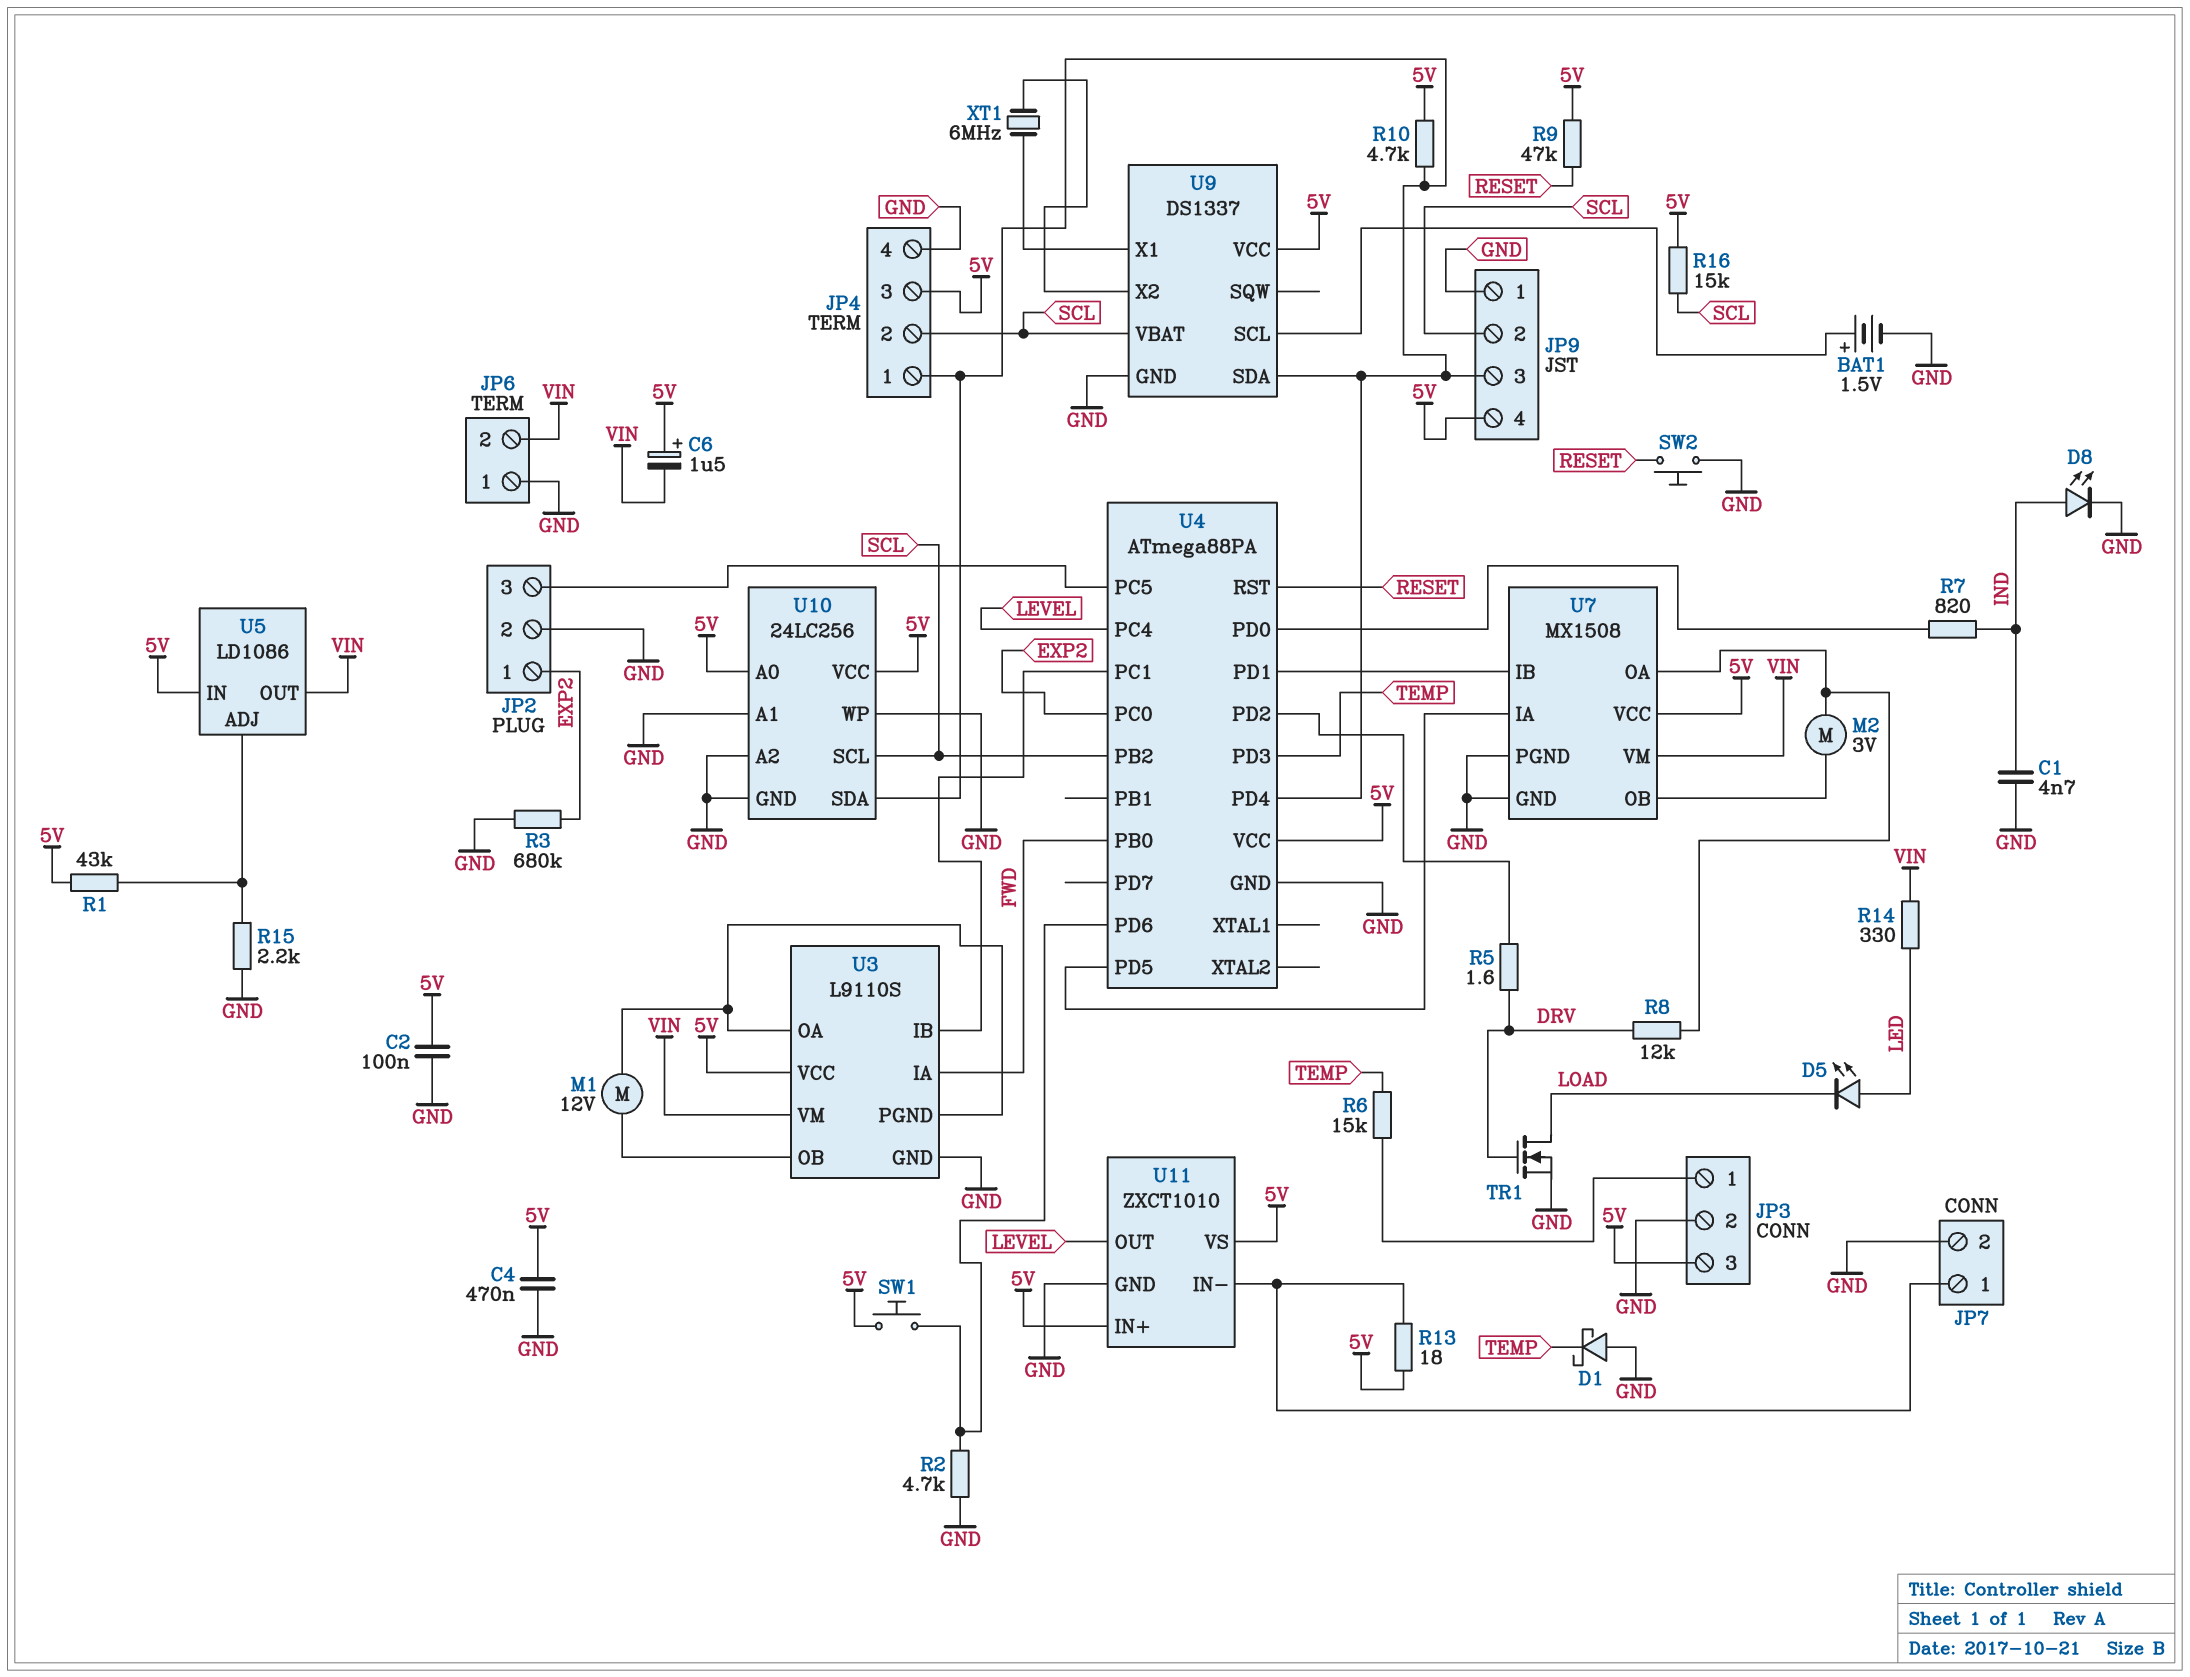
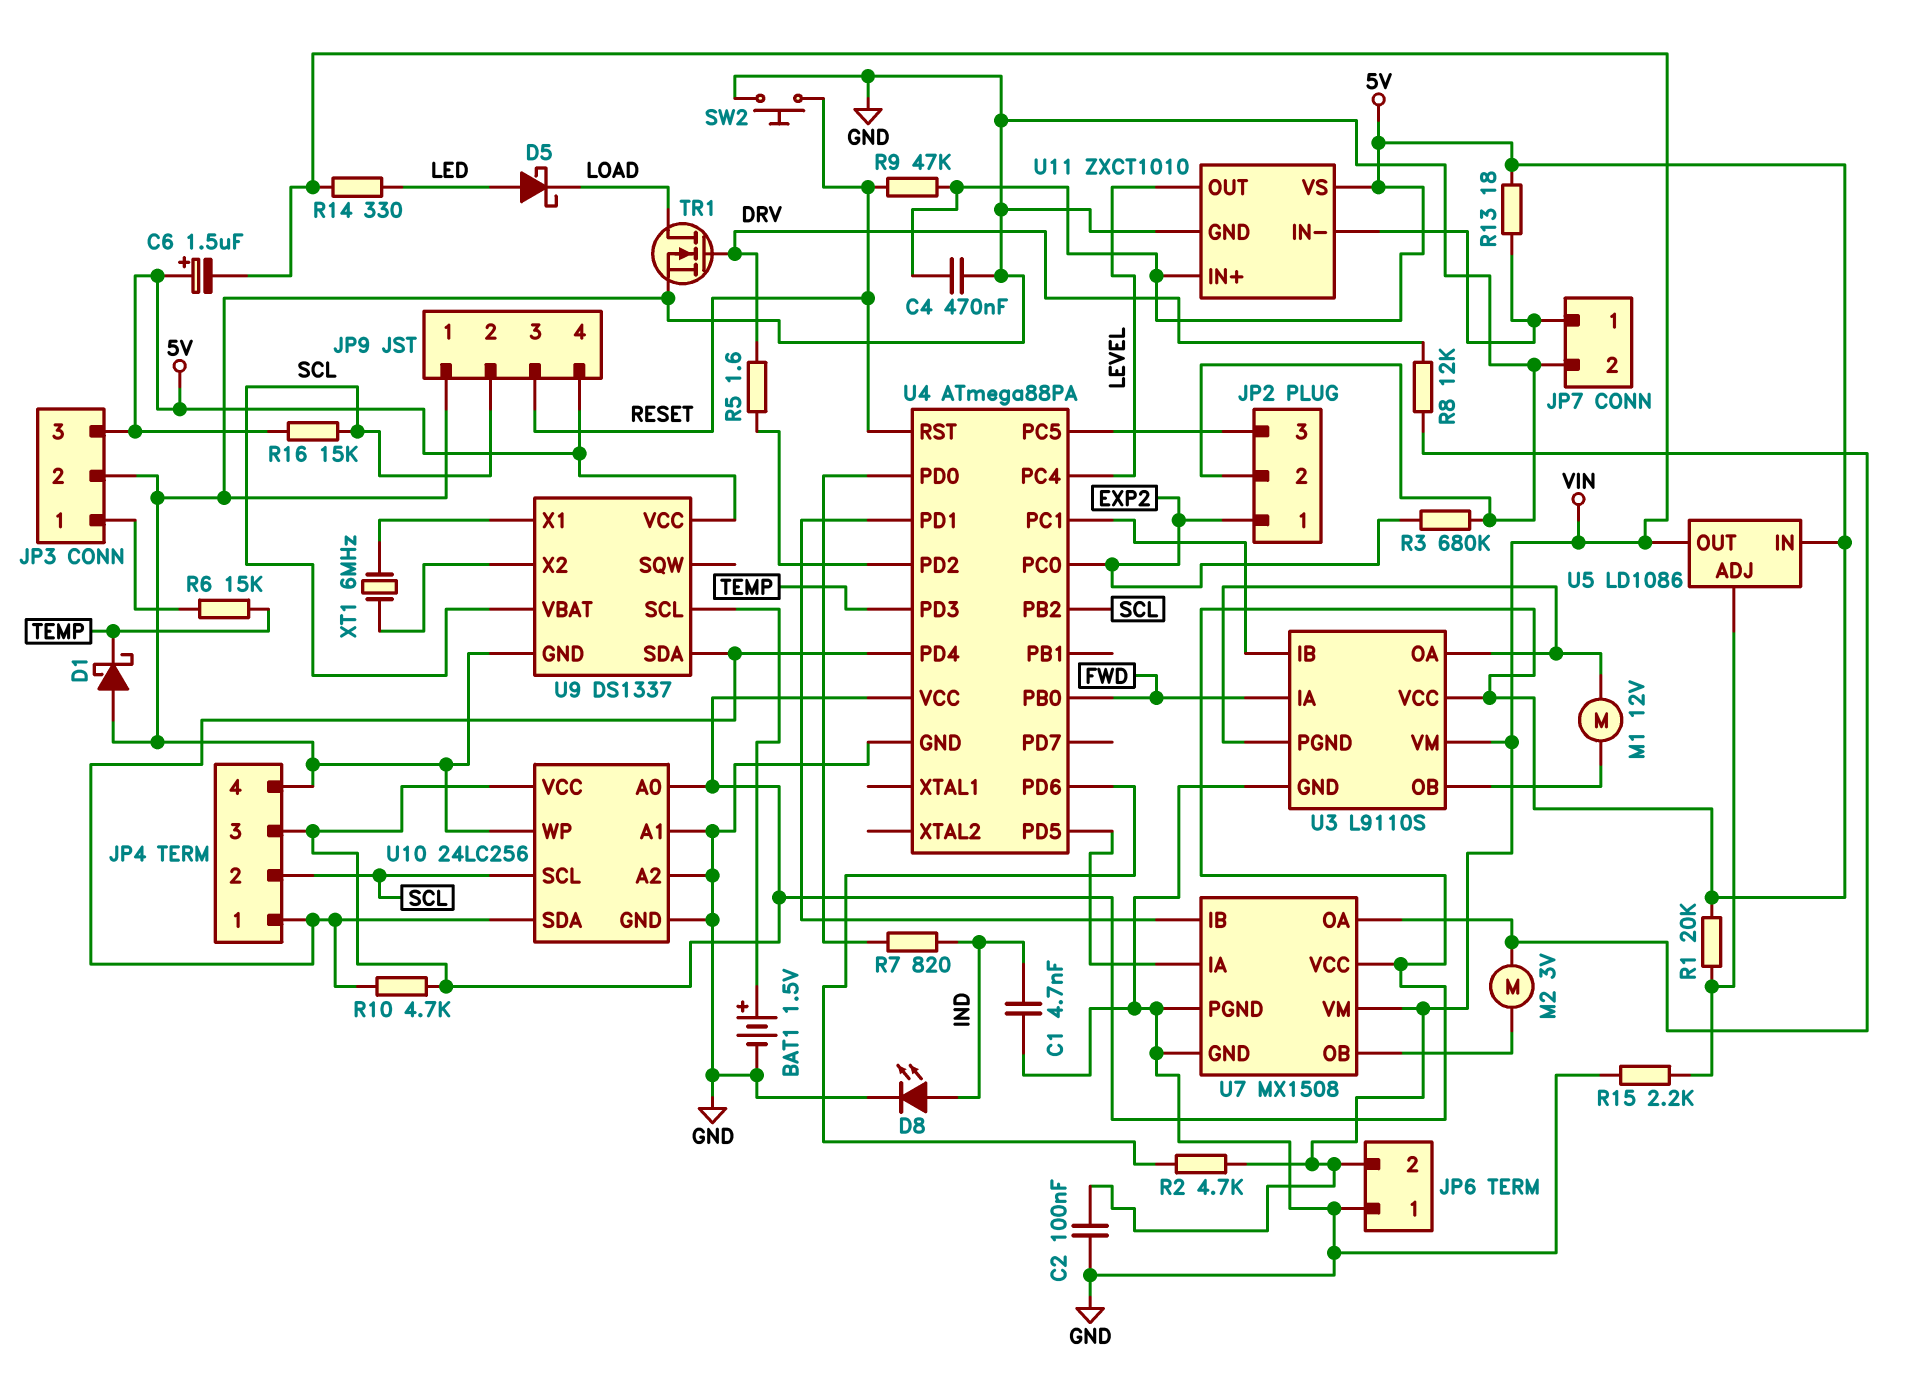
C2: 100nF (5V, GND) -> 100nF (GND, VIN)
D5: LED (A LED, K LOAD) -> schottky (A LED, K LOAD)
JP9 pin 3: JP4/1 -> RESET
R1: 43k (5V, U5/ADJ) -> 20k (5V, U5/ADJ)
R2: 4.7k (GND, U4/PD6) -> 4.7k (U4/PD6, VIN)
SW1: button (5V, U4/PD6) -> none

